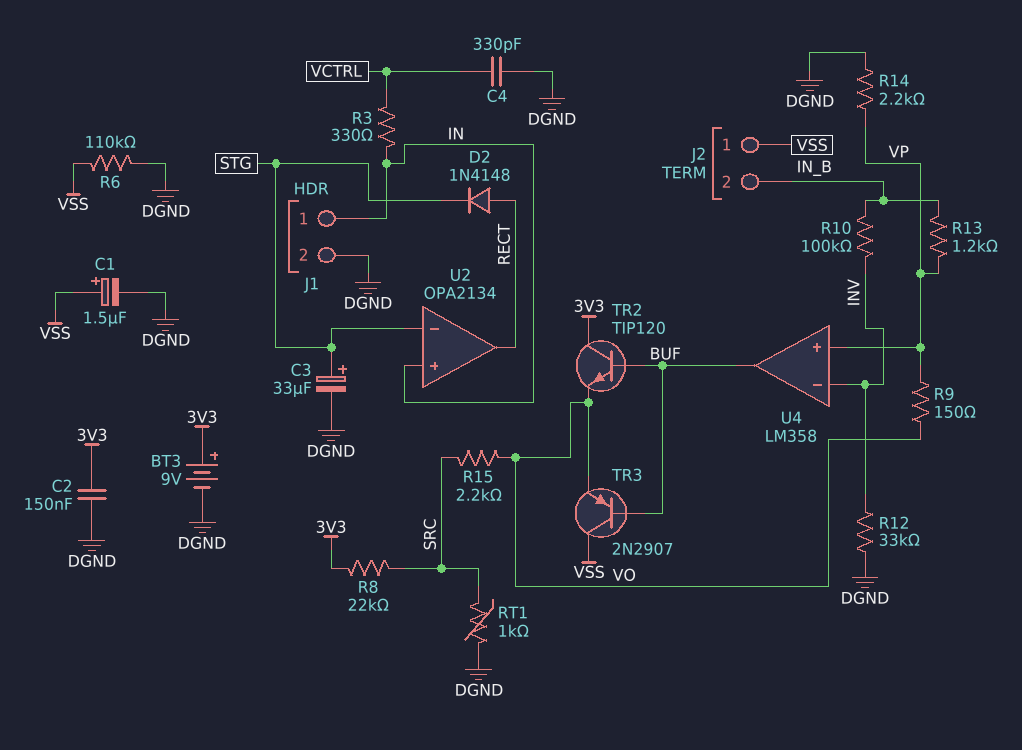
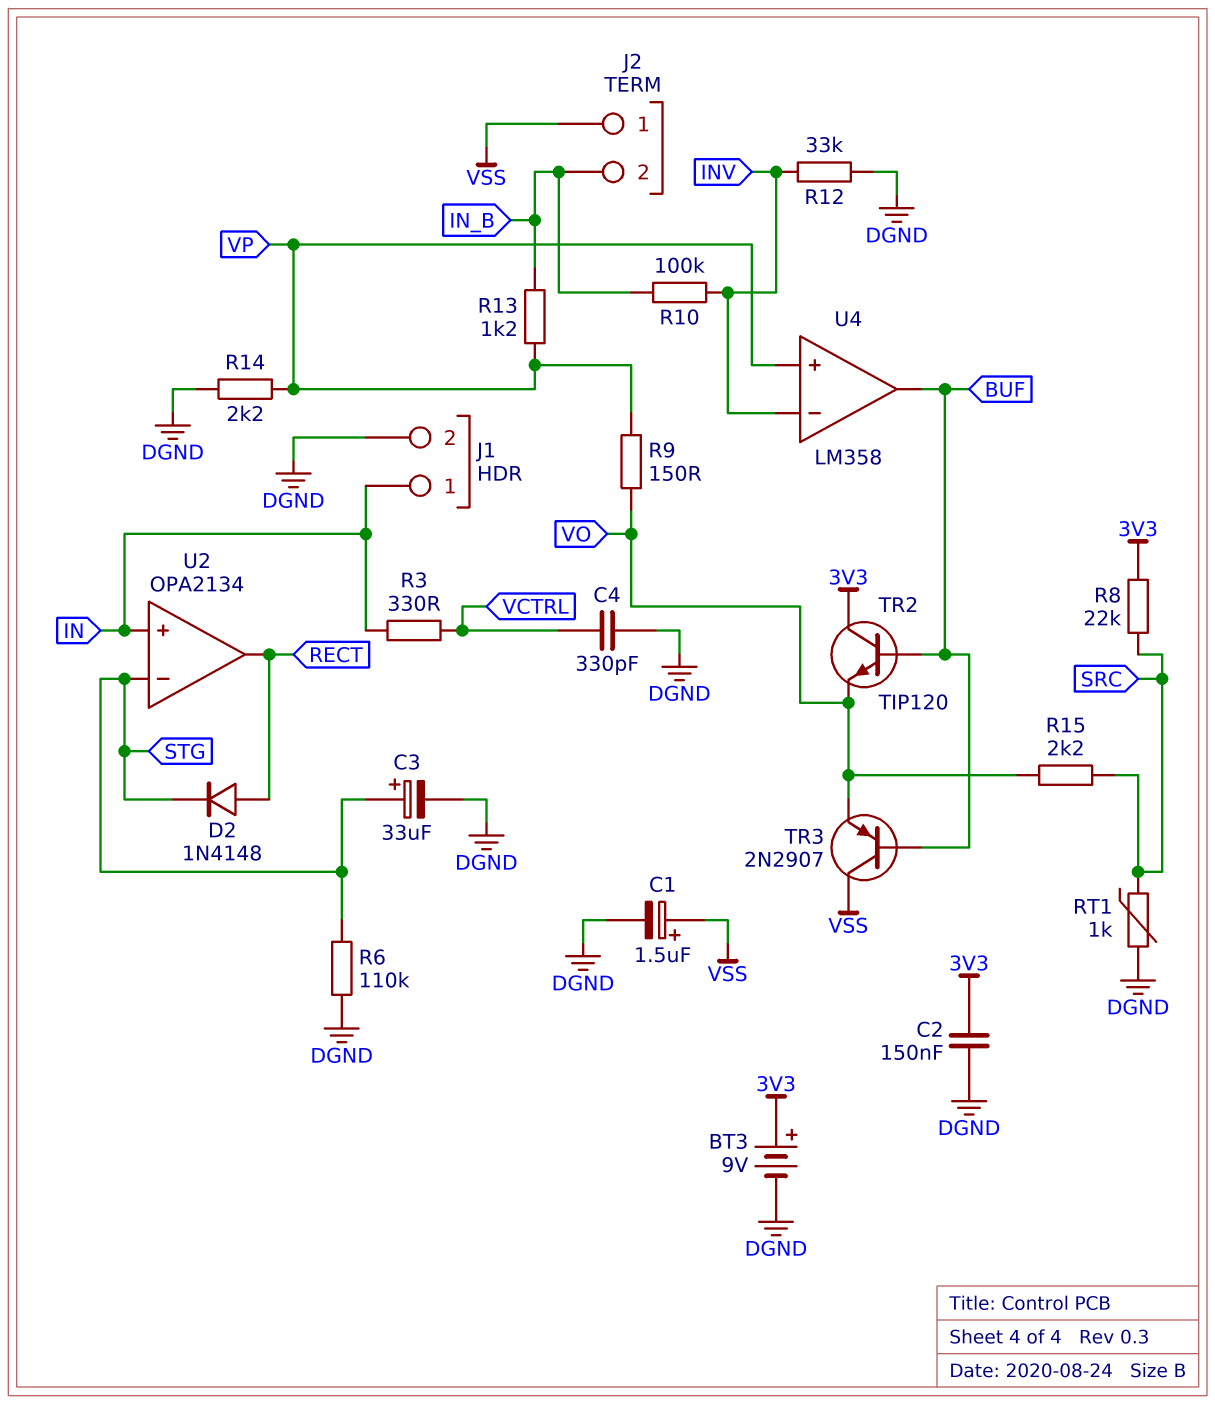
R6: 110k (DGND, VSS) -> 110k (DGND, STG)

